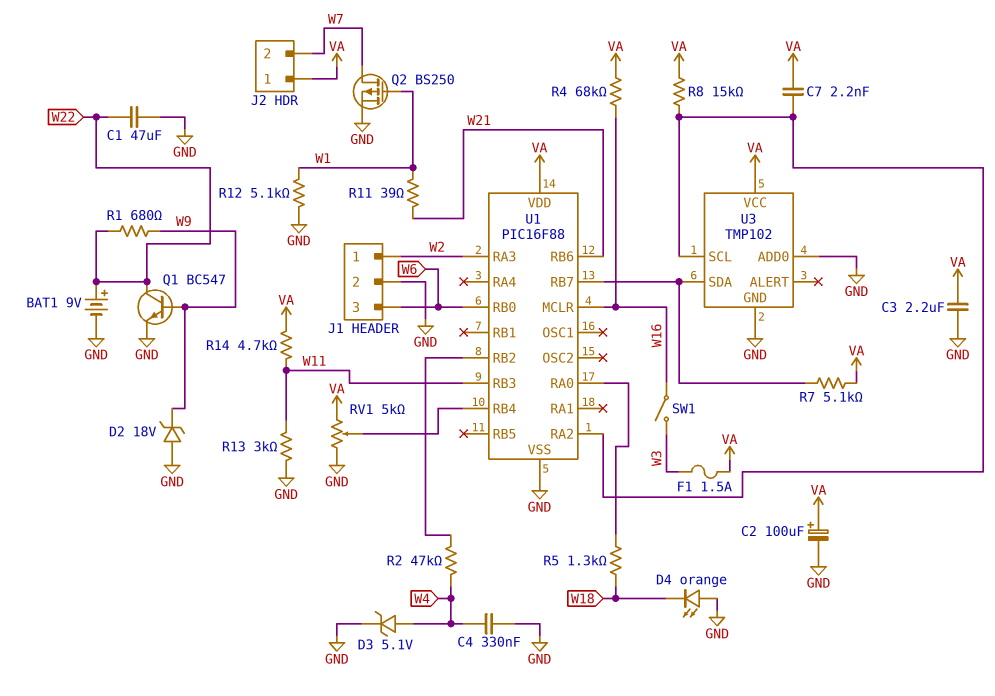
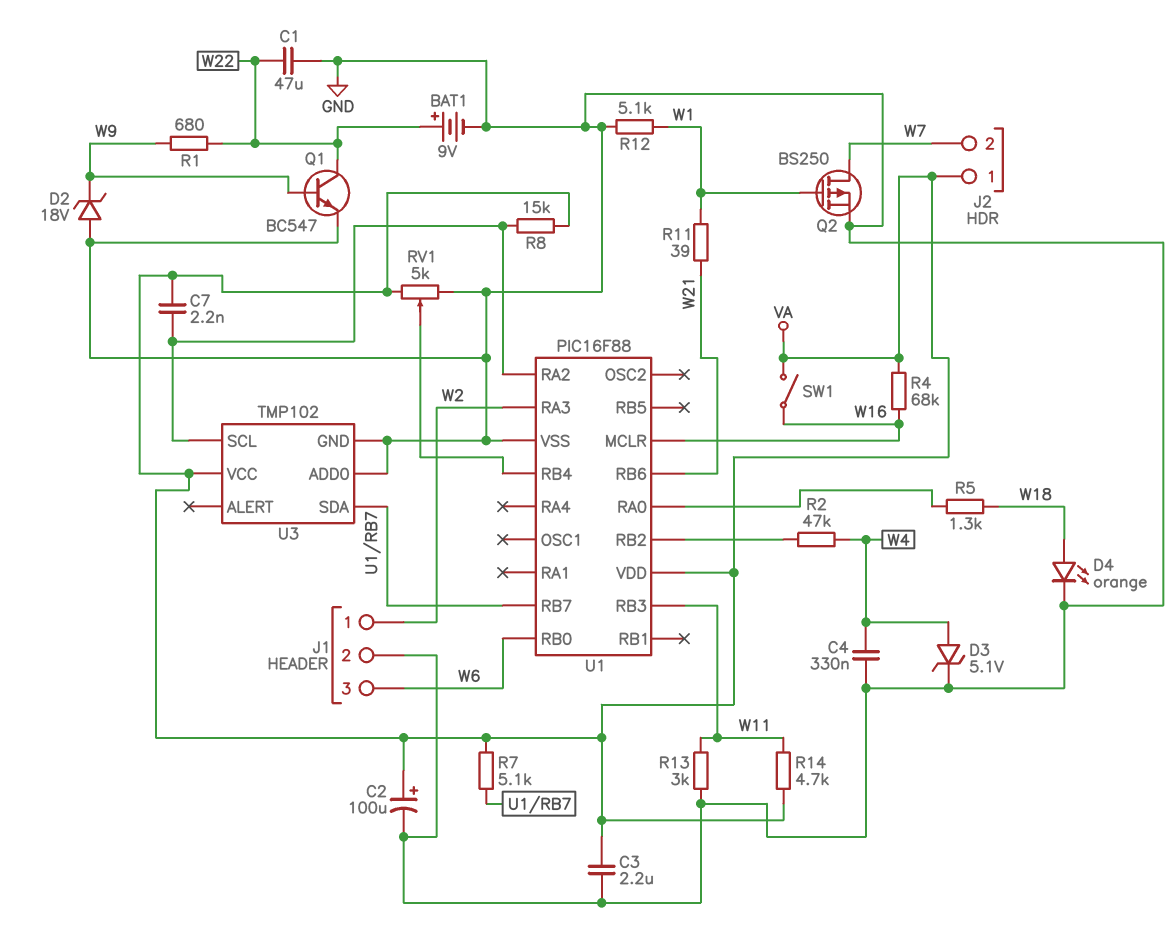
D4: LED orange (A GND, K W18) -> LED orange (A W18, K GND)
F1: 1.5A (VA, W3) -> none
SW1: switch (W3, W16) -> switch (VA, W16)

